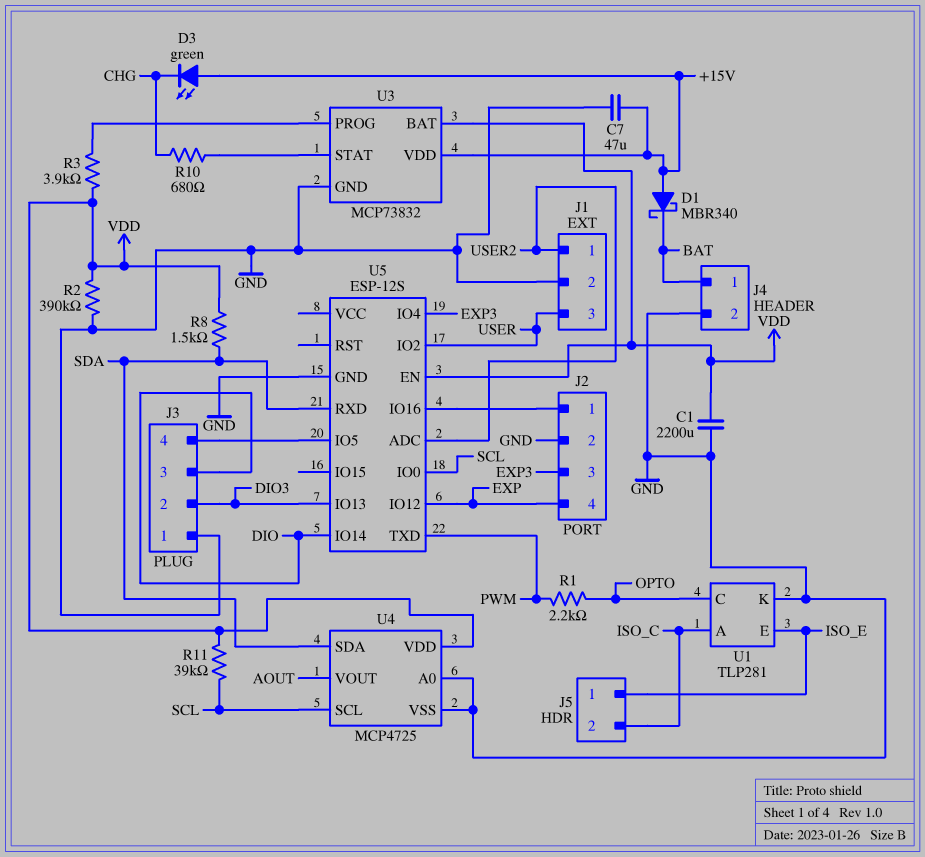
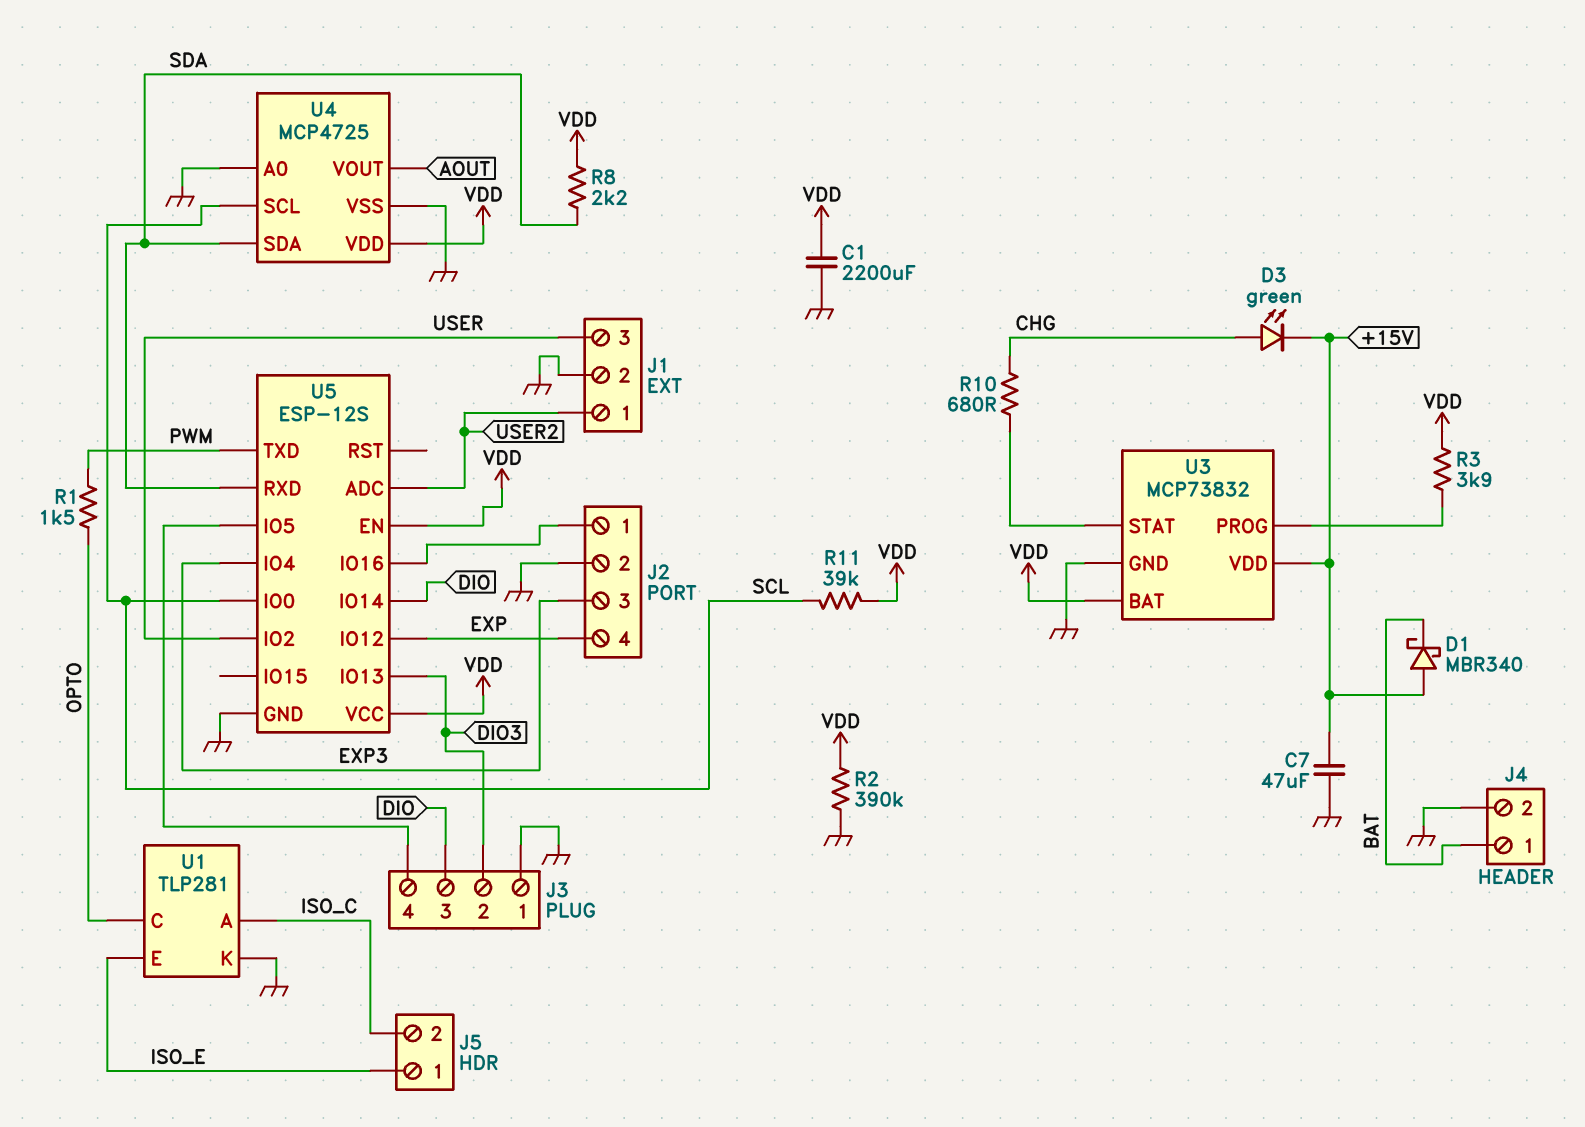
D3: LED green (A +15V, K CHG) -> LED green (A CHG, K +15V)
R1: 2.2k (OPTO, PWM) -> 1.5k (OPTO, PWM)
R8: 1.5k (SDA, VDD) -> 2.2k (SDA, VDD)
U5 pin VCC: none -> VDD

